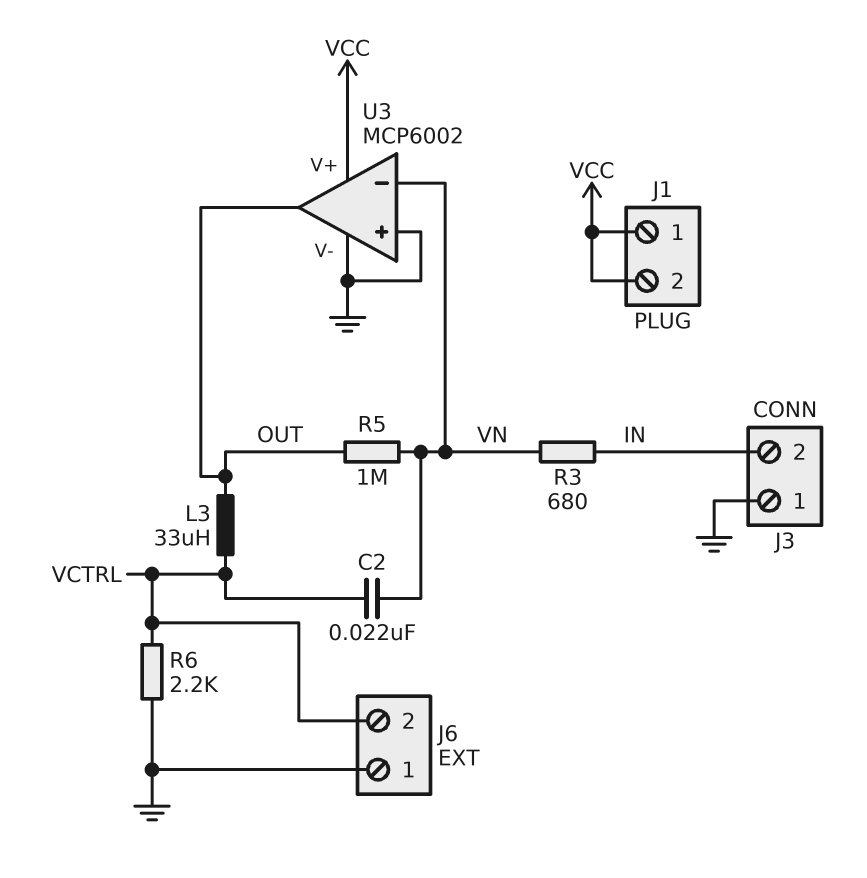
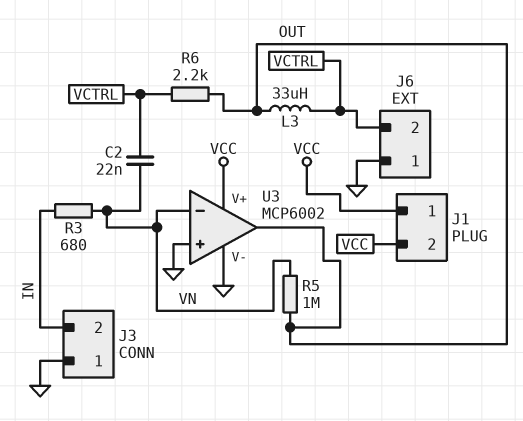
R6: 2.2k (GND, VCTRL) -> 2.2k (OUT, VCTRL)

